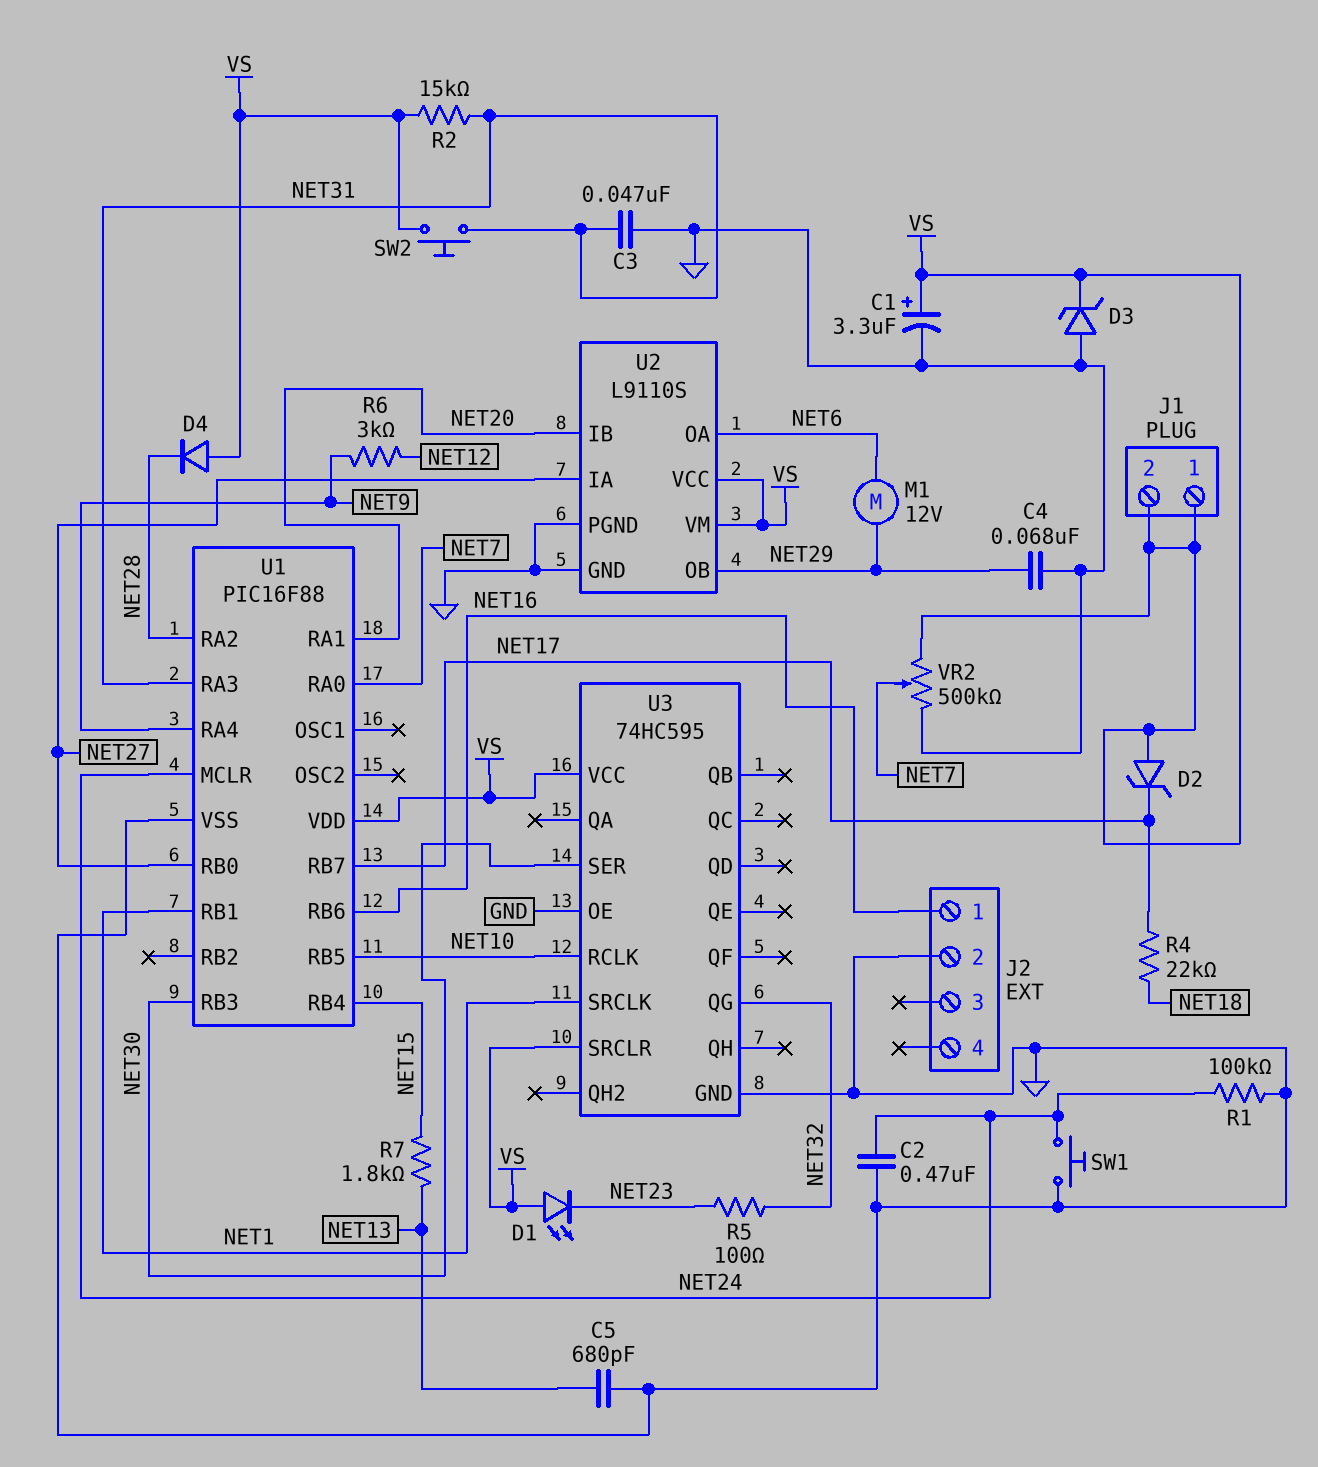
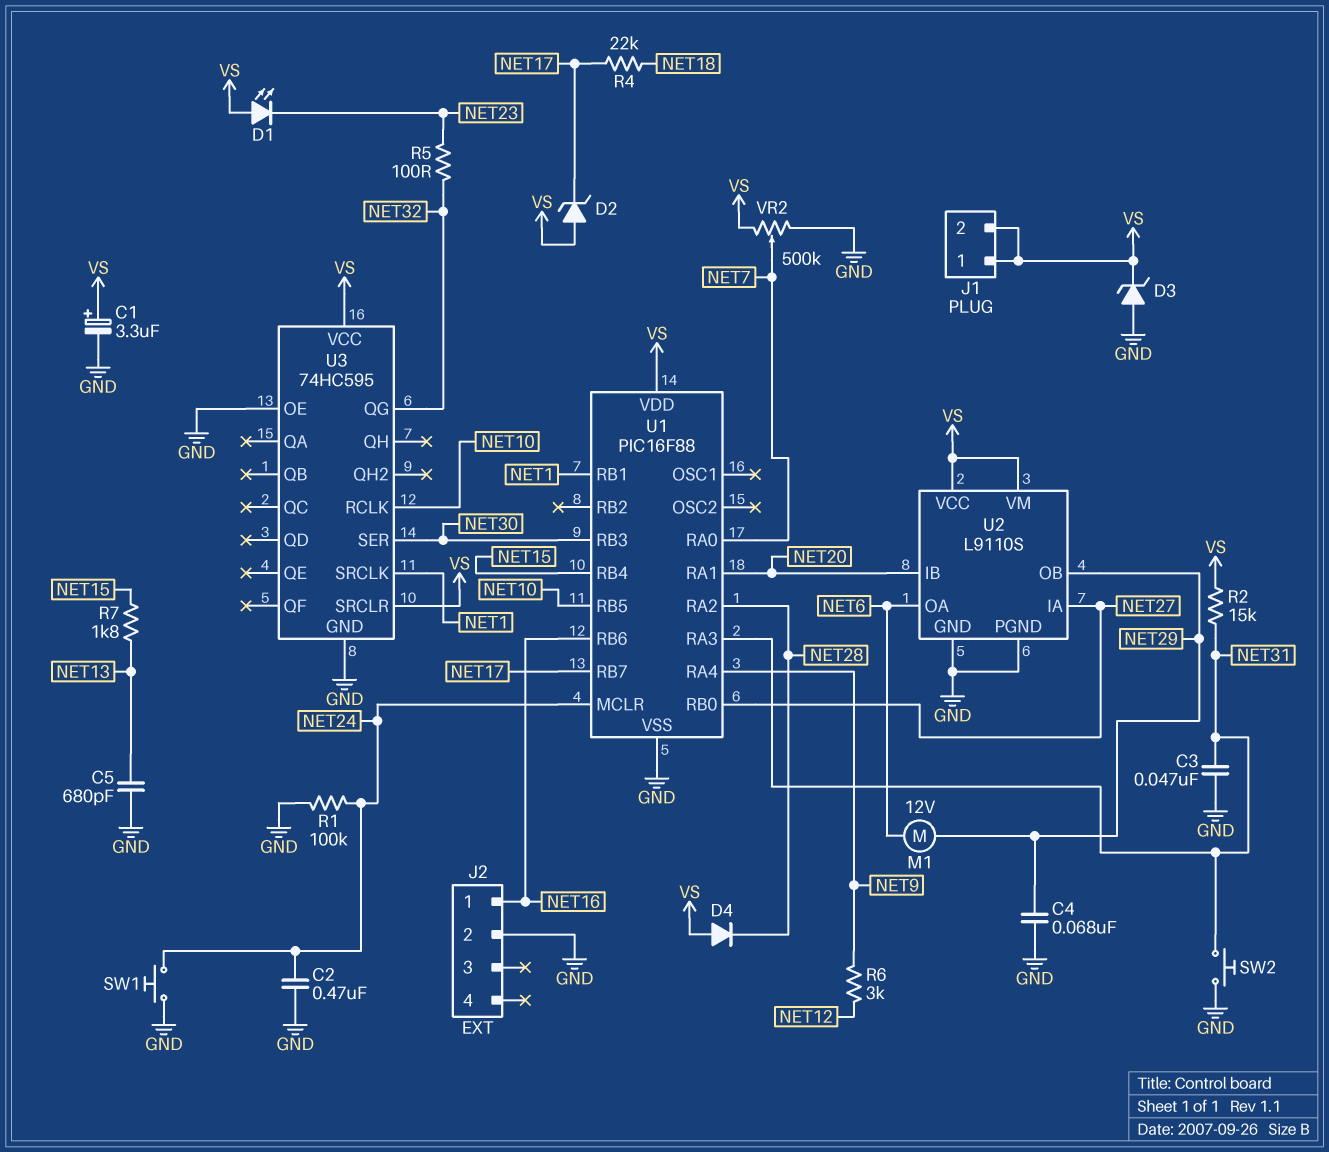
SW2: button (NET31, VS) -> button (GND, NET31)

